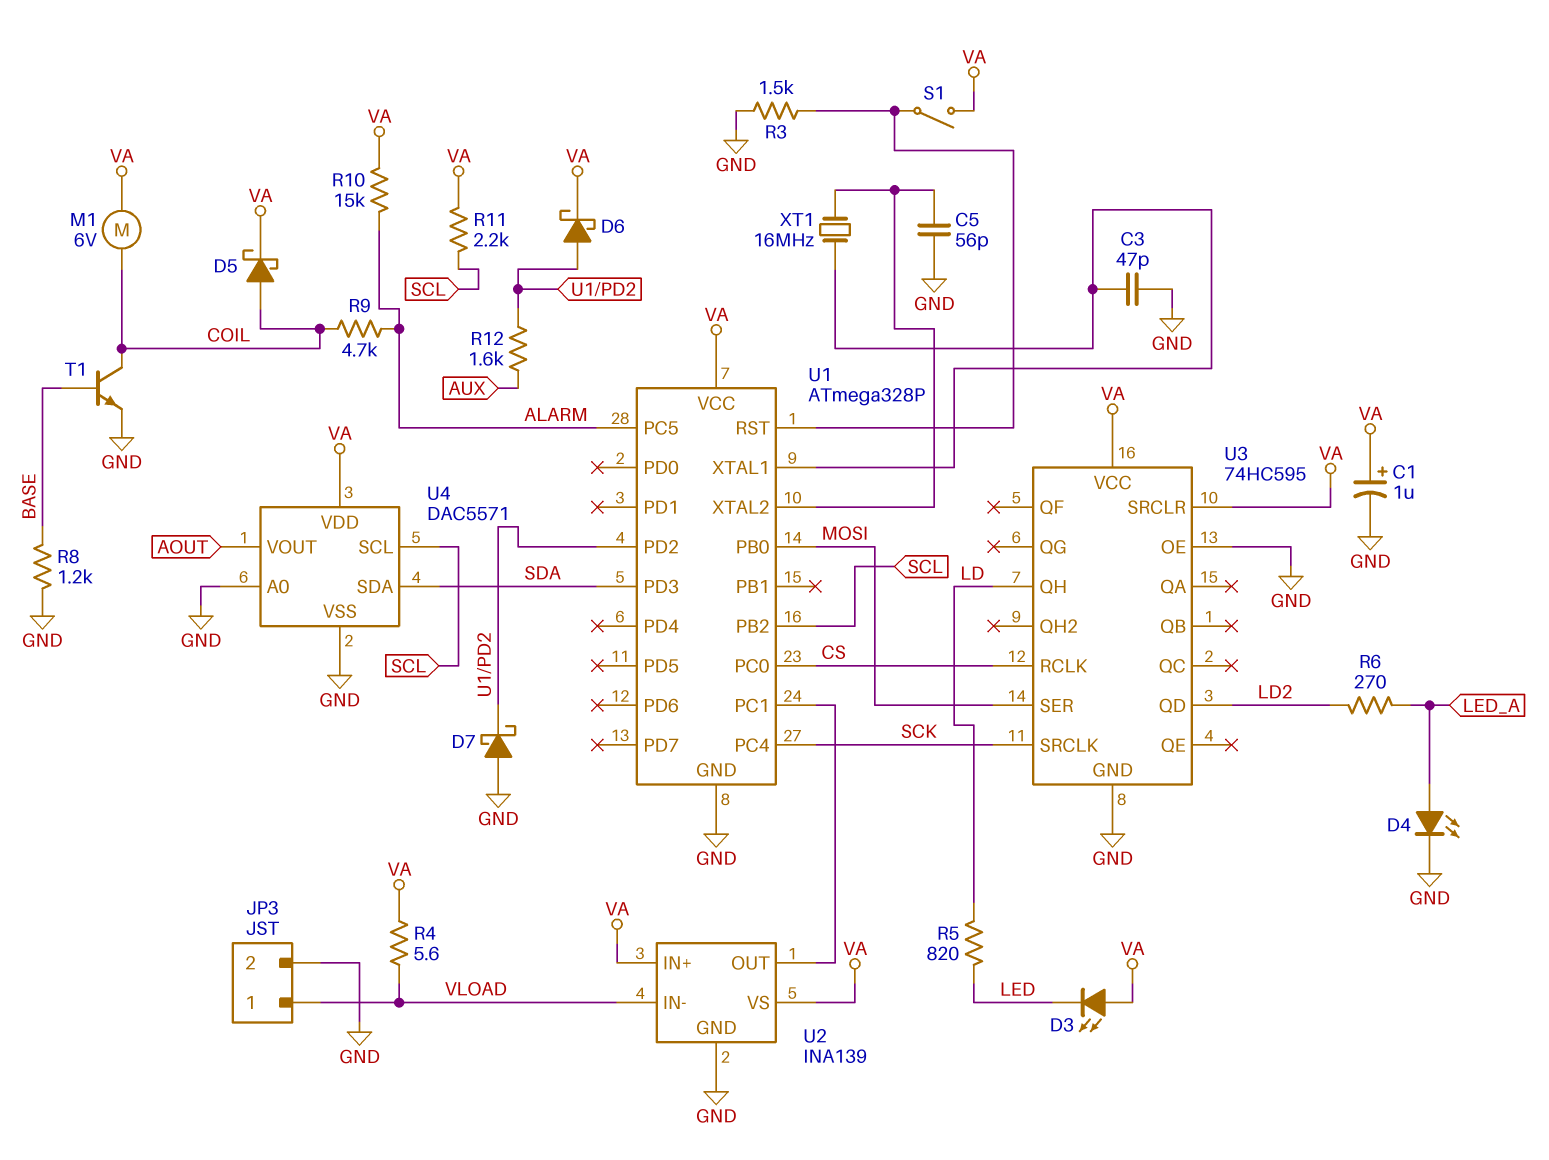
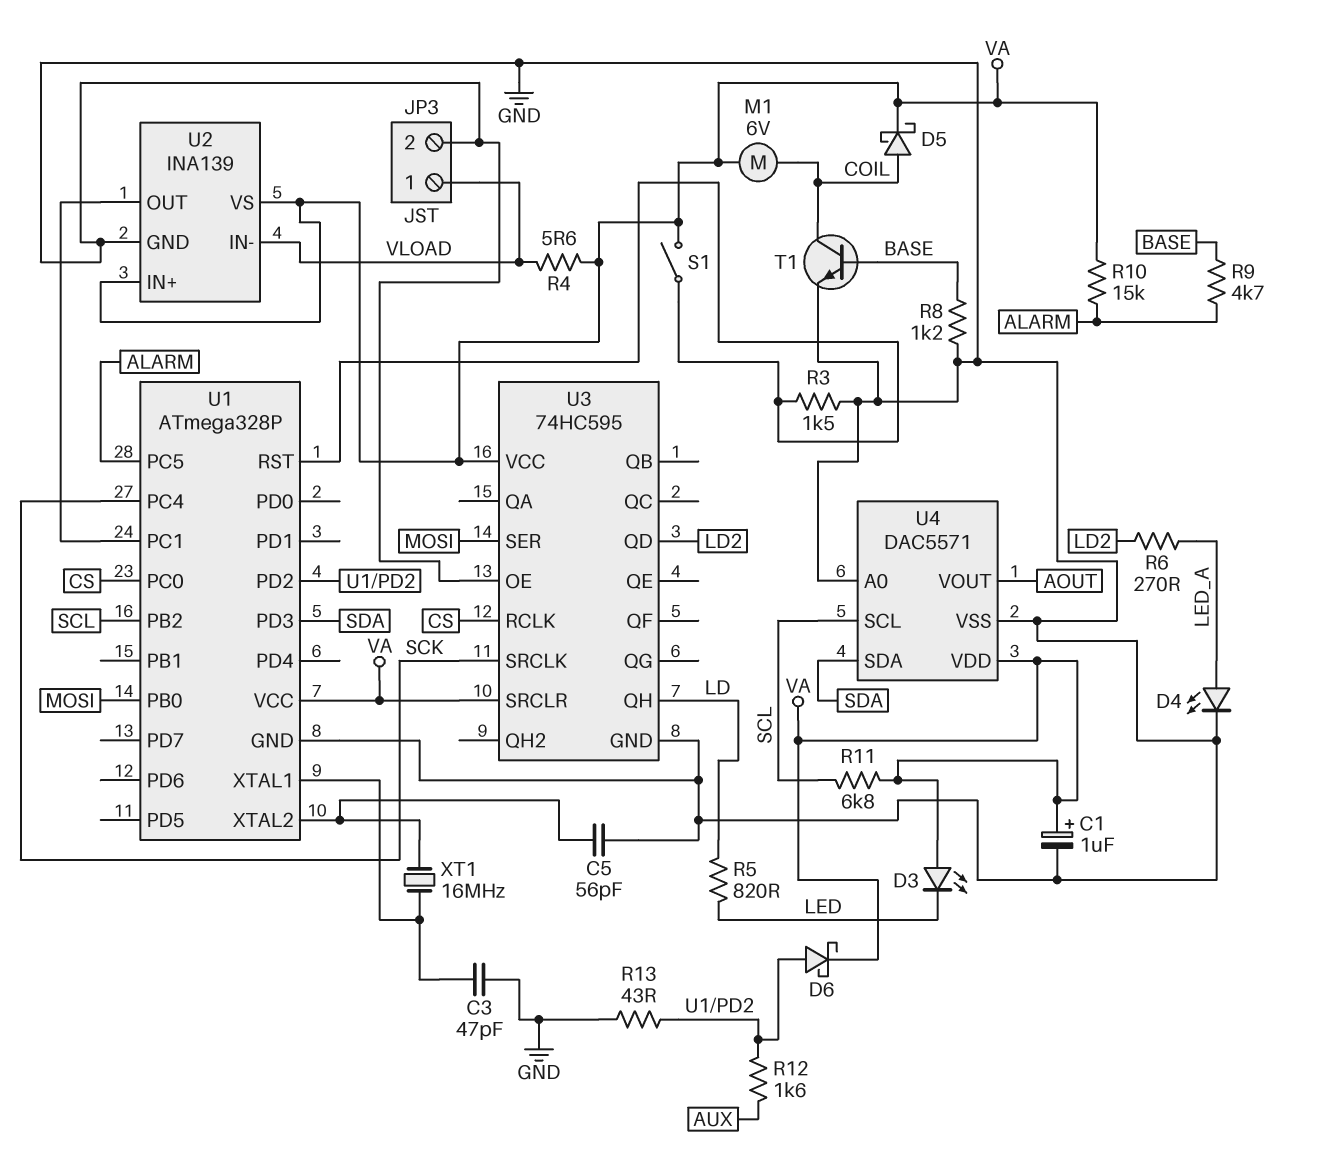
D7: schottky (A GND, K U1/PD2) -> none
R9: 4.7k (ALARM, COIL) -> 4.7k (ALARM, BASE)
R11: 2.2k (SCL, VA) -> 6.8k (SCL, VA)
R13: none -> 43 (GND, U1/PD2)

